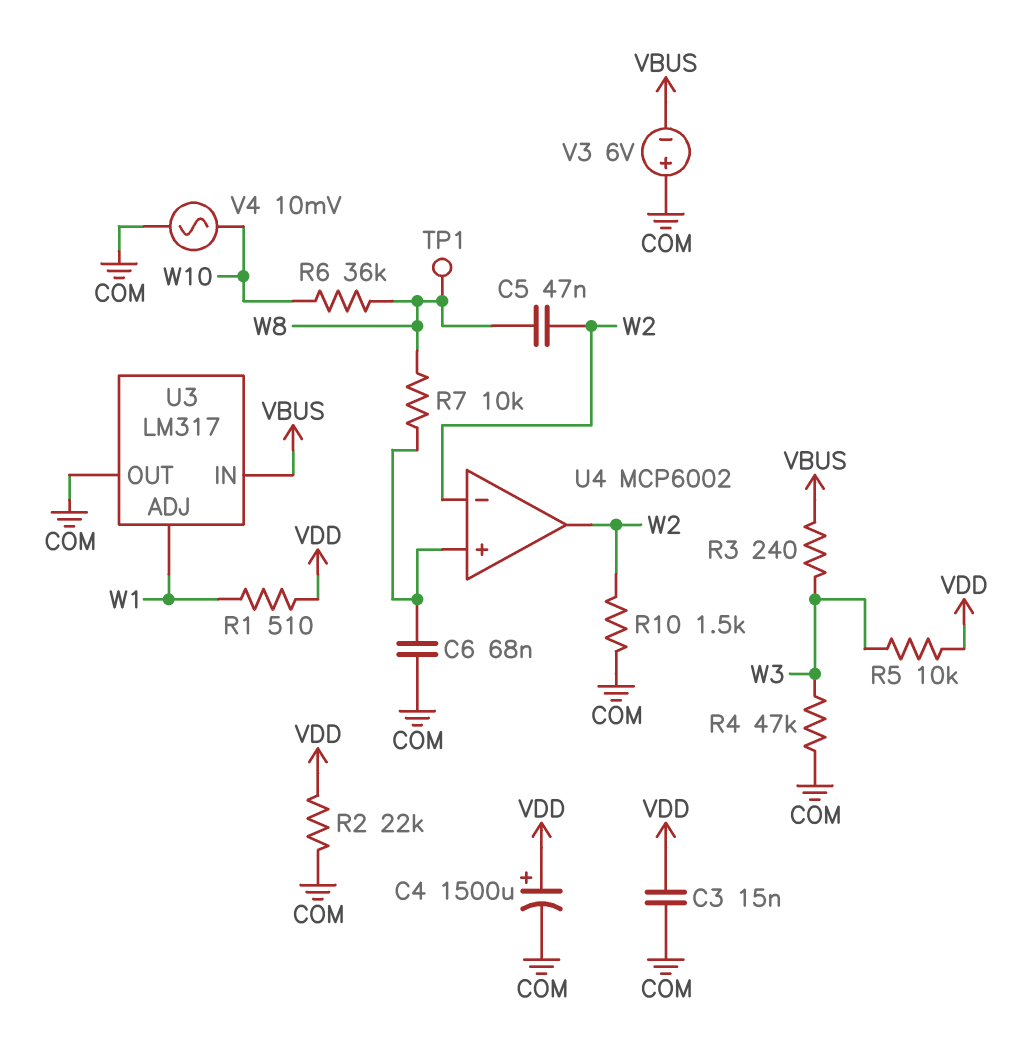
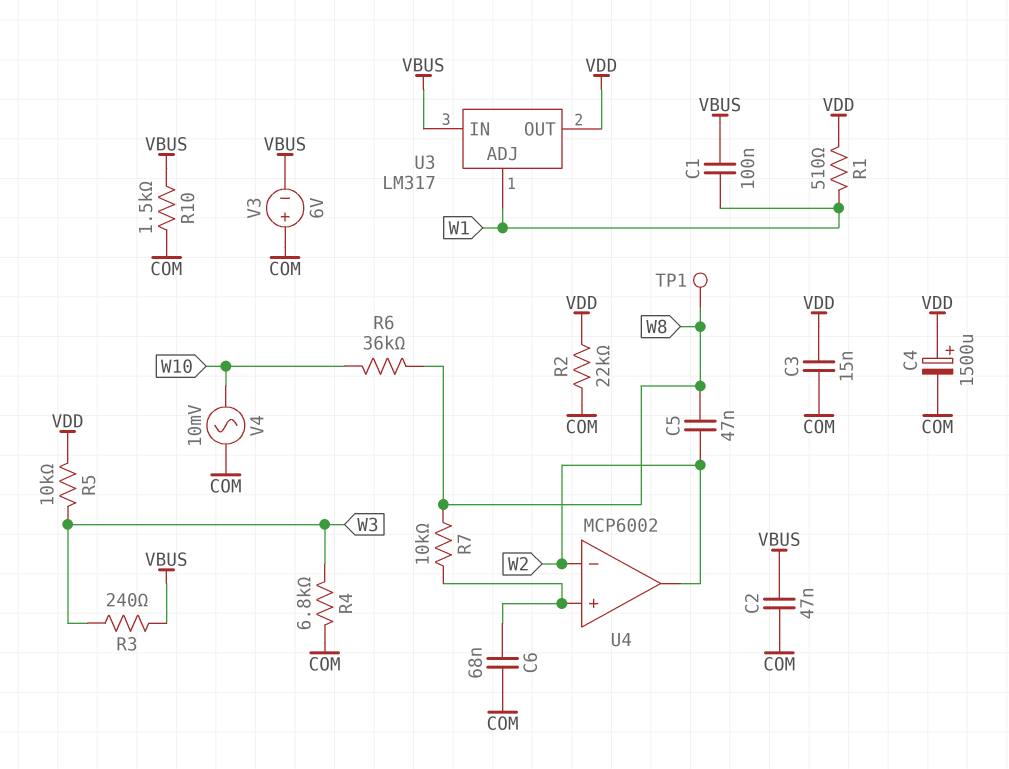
C1: none -> 100nF (VBUS, W1)
C2: none -> 47nF (COM, VBUS)
R4: 47k (COM, W3) -> 6.8k (COM, W3)
R10: 1.5k (COM, W2) -> 1.5k (COM, VBUS)
U3 pin OUT: COM -> VDD

